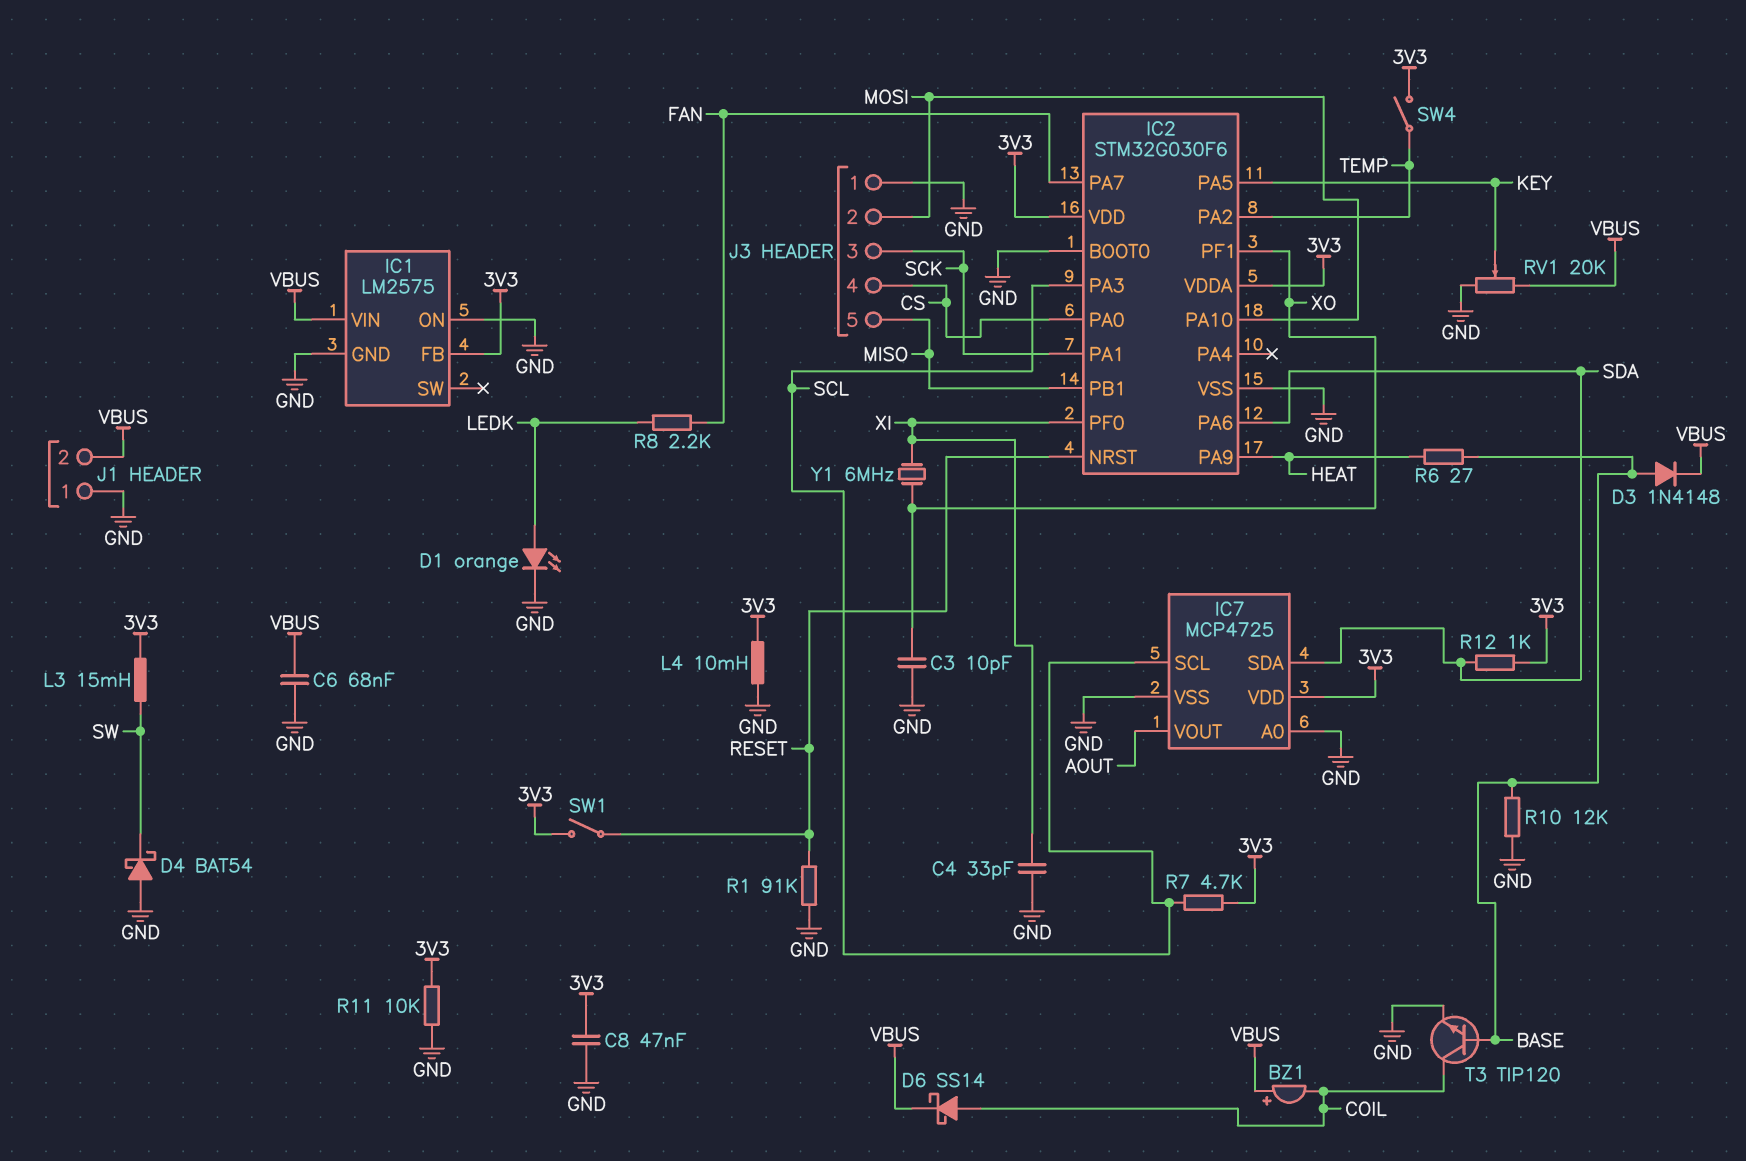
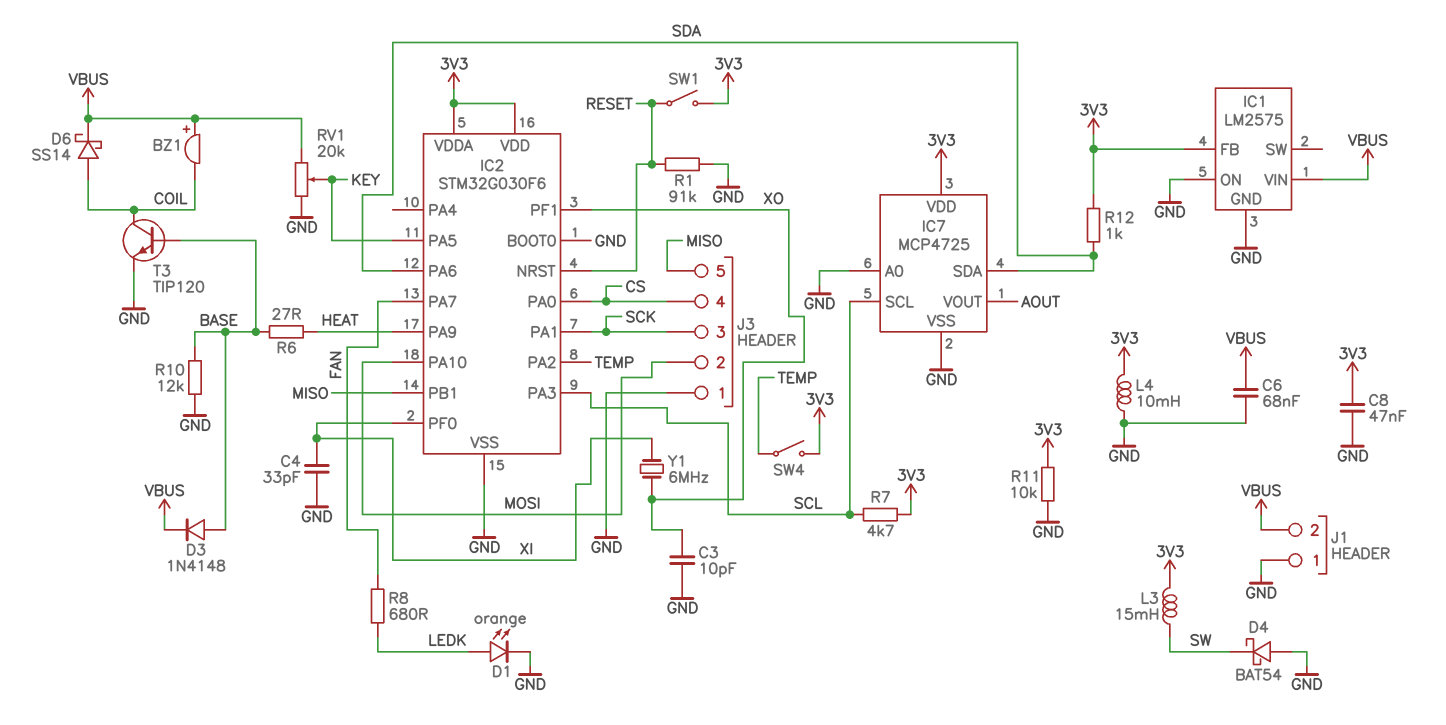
R8: 2.2k (FAN, LEDK) -> 680 (FAN, LEDK)

